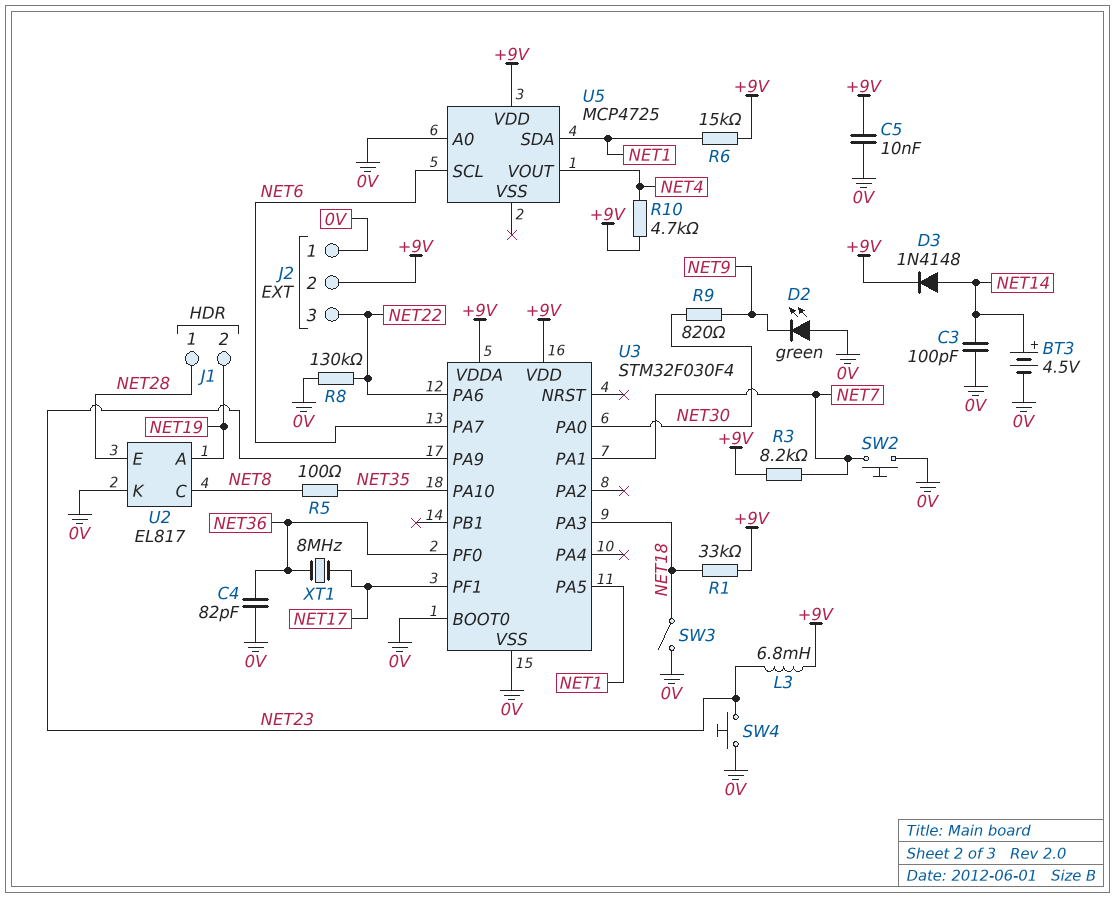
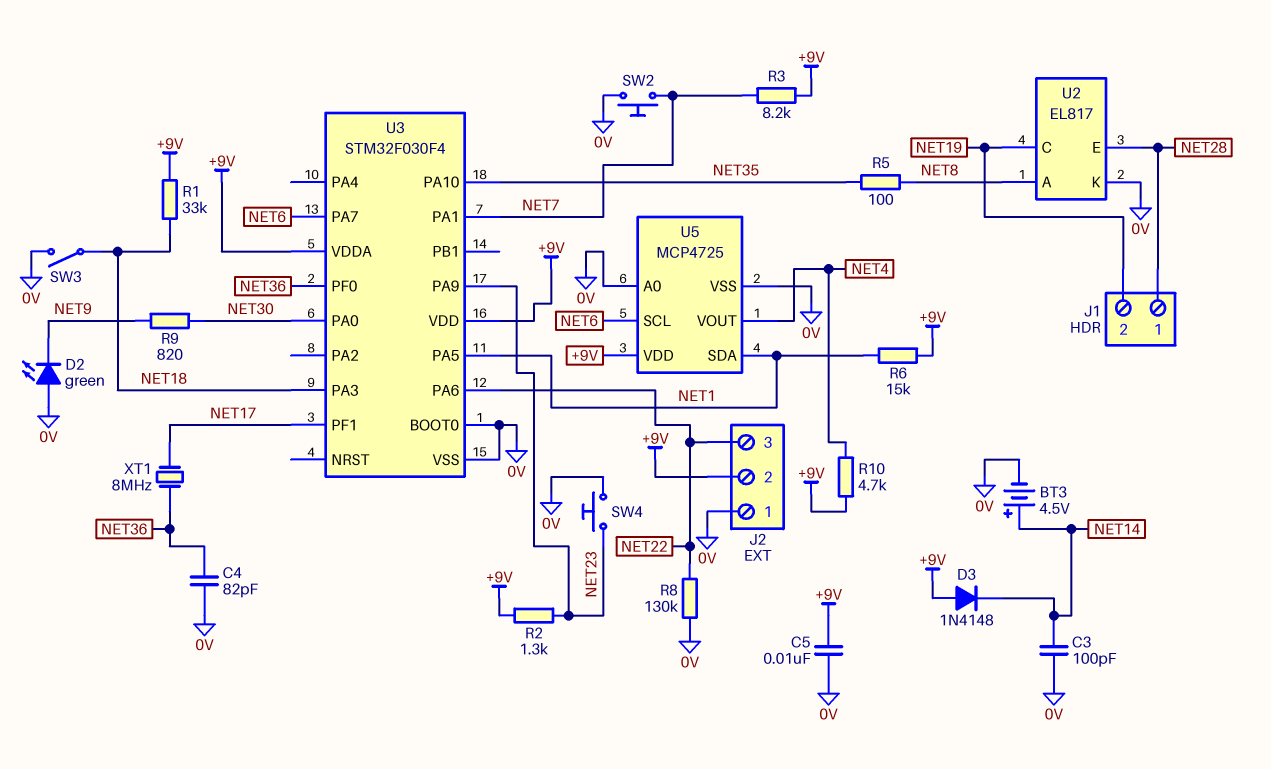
D3: diode 1N4148 (A NET14, K +9V) -> diode 1N4148 (A +9V, K NET14)
L3: 6.8mH (+9V, NET23) -> none
R2: none -> 1.3k (+9V, NET23)
U2 pin A: NET19 -> NET8
U2 pin C: NET8 -> NET19
U5 pin VSS: none -> 0V

